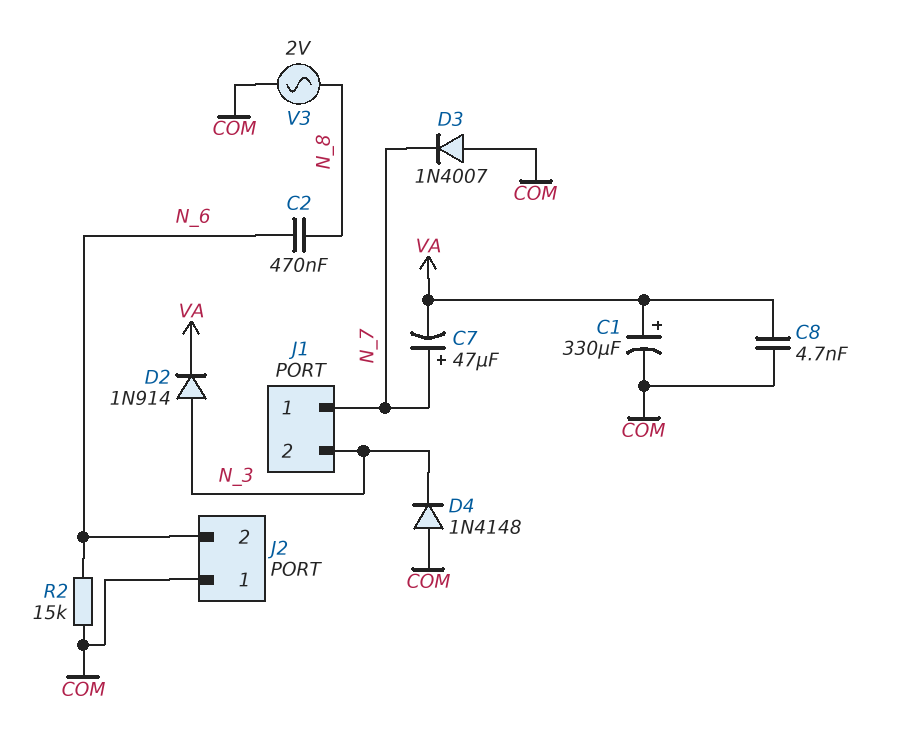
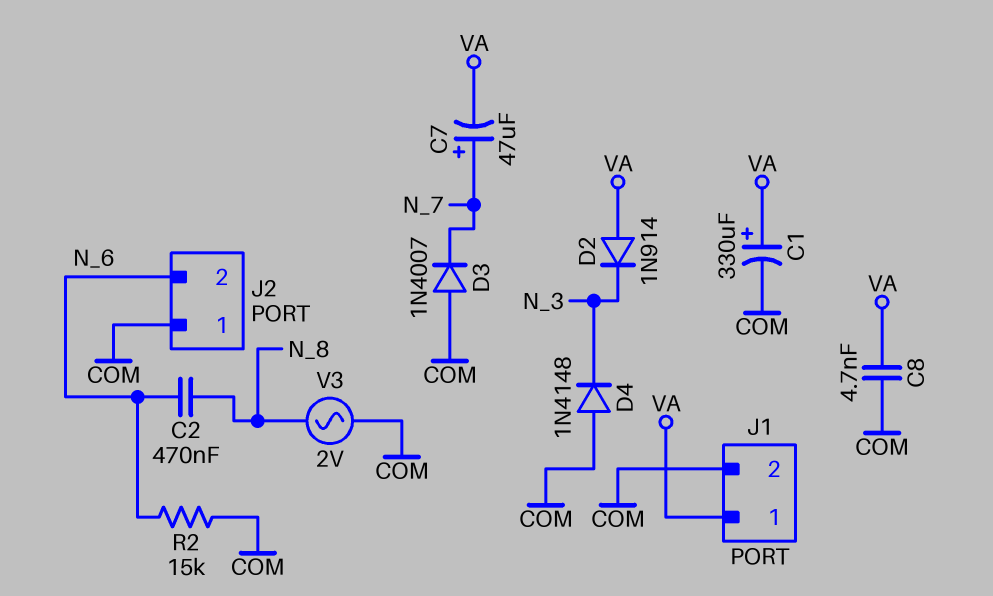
D2: diode 1N914 (A N_3, K VA) -> diode 1N914 (A VA, K N_3)
J1 pin 1: N_7 -> VA
J1 pin 2: N_3 -> COM

